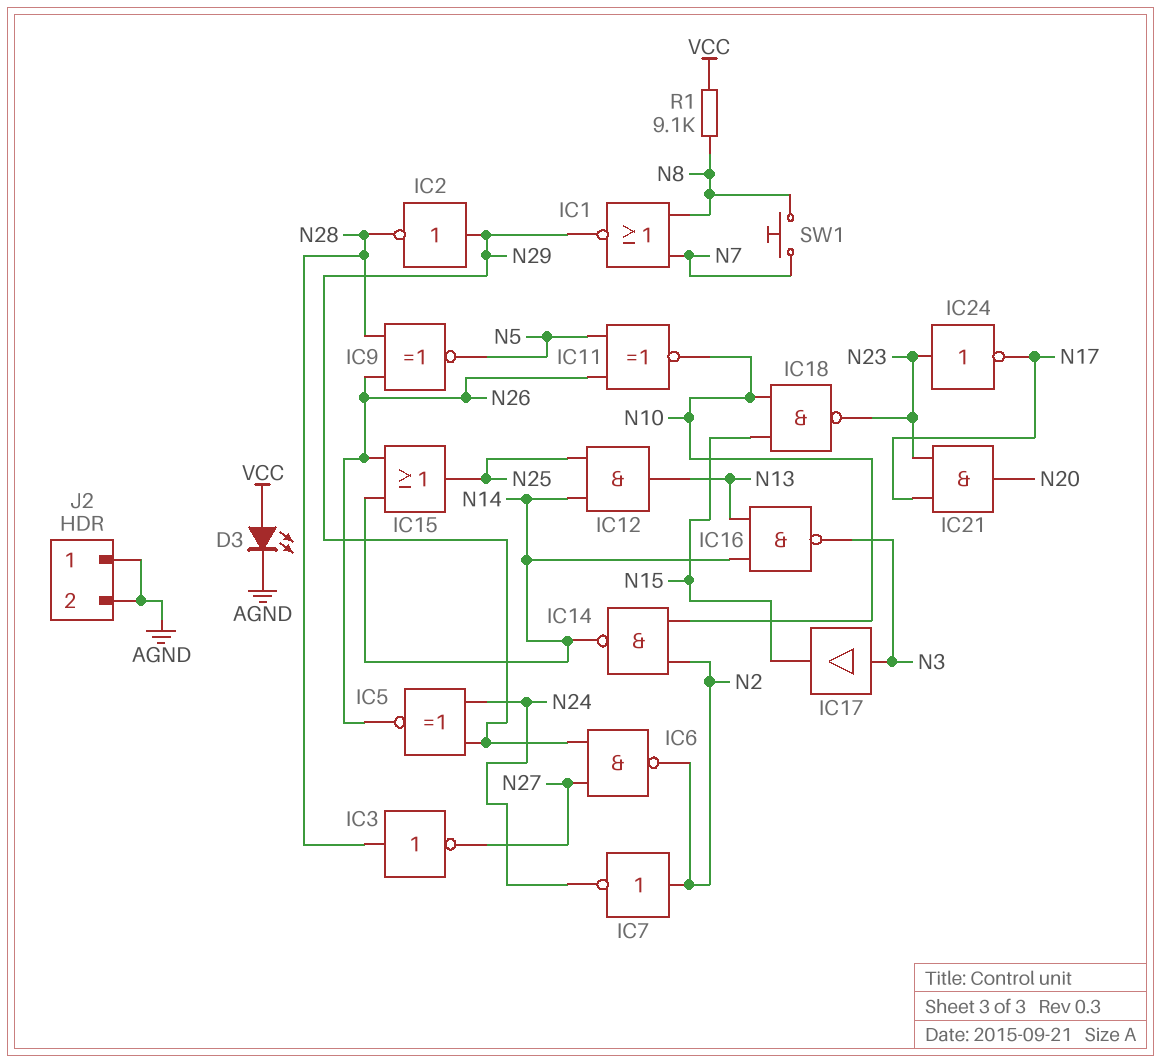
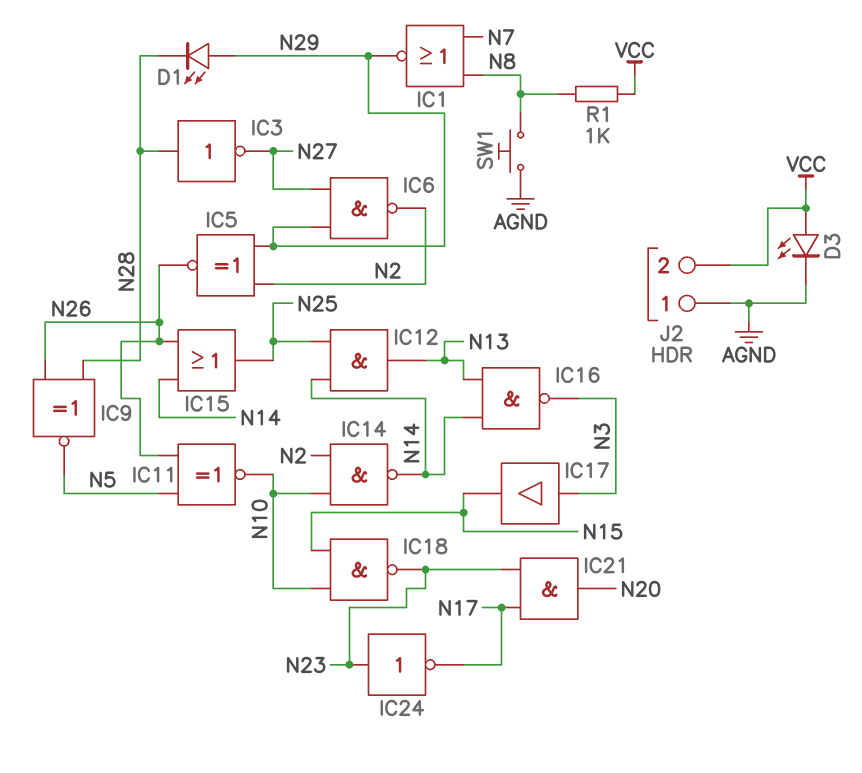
D1: none -> LED (A N29, K N28)
IC2: NOT (in N29, out N28) -> none
IC5: XNOR (in N24, in N29, out N26) -> XNOR (in N2, in N29, out N26)
IC7: NOT (in N2, out N24) -> none
J2 pin 2: AGND -> VCC
R1: 9.1k (N8, VCC) -> 1k (N8, VCC)
SW1: button (N7, N8) -> button (AGND, N8)

